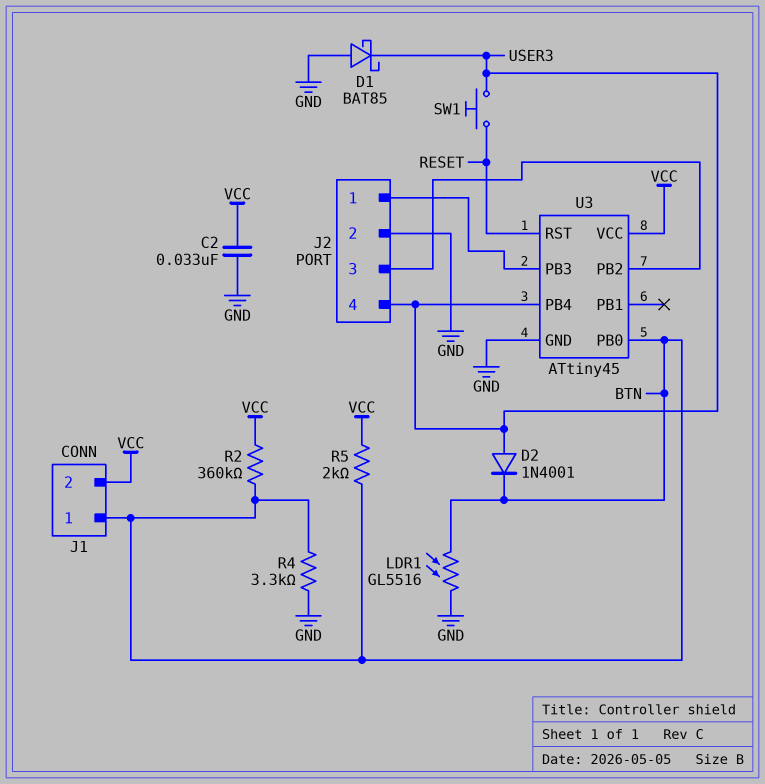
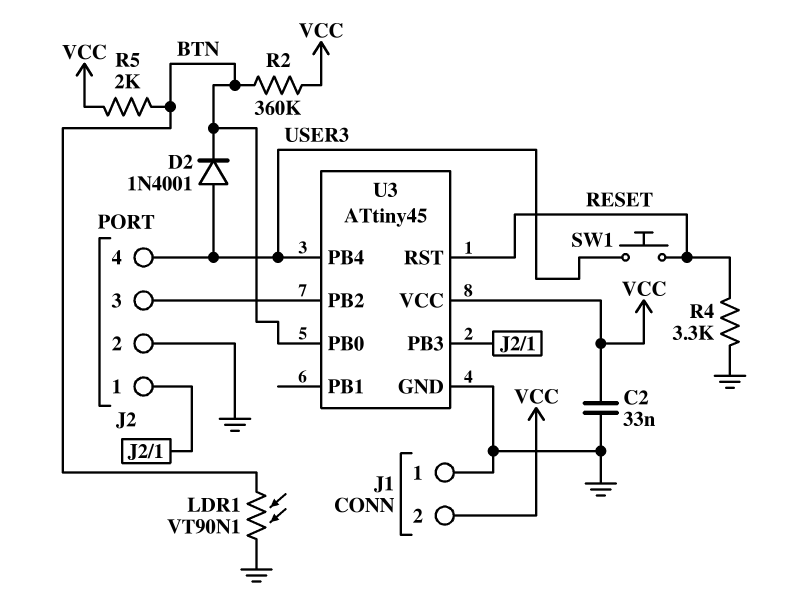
D1: schottky BAT85 (A GND, K USER3) -> none
J1 pin 1: BTN -> GND
LDR1: GL5516 (BTN, GND) -> VT90N1 (BTN, GND)
R4: 3.3k (BTN, GND) -> 3.3k (GND, RESET)

